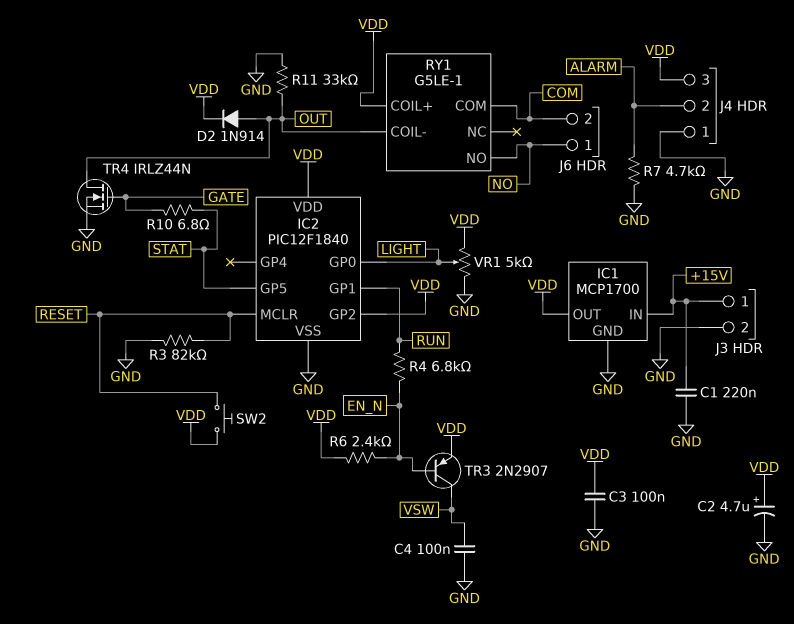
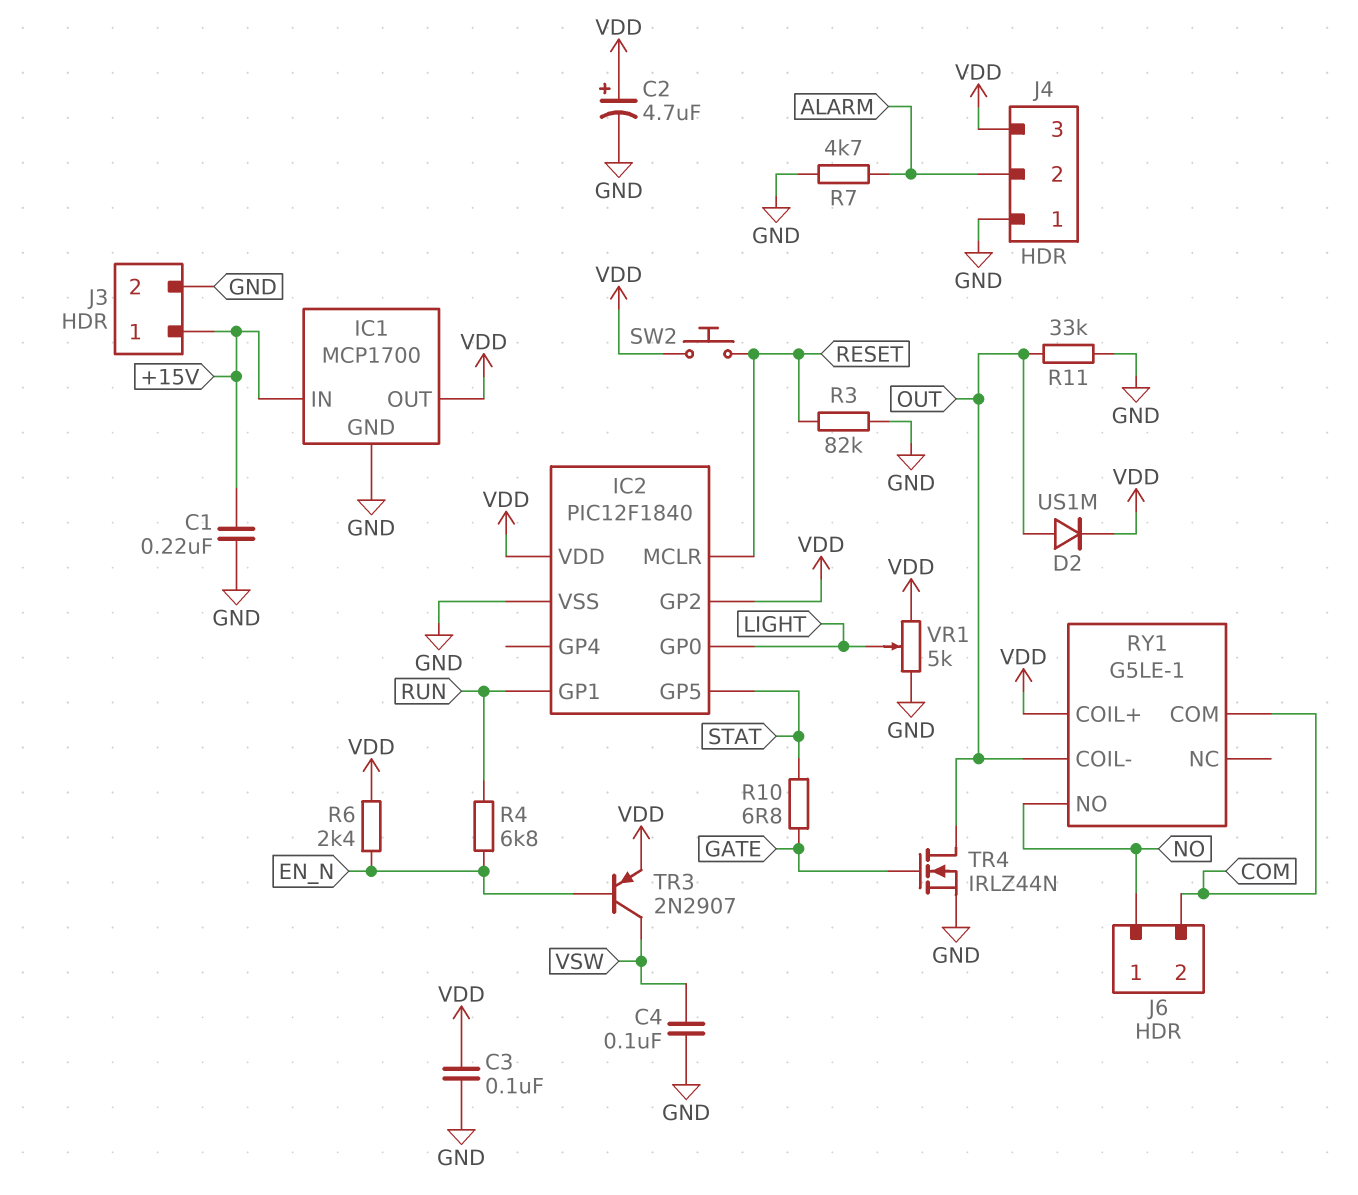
D2: diode 1N914 (A OUT, K VDD) -> diode US1M (A OUT, K VDD)

